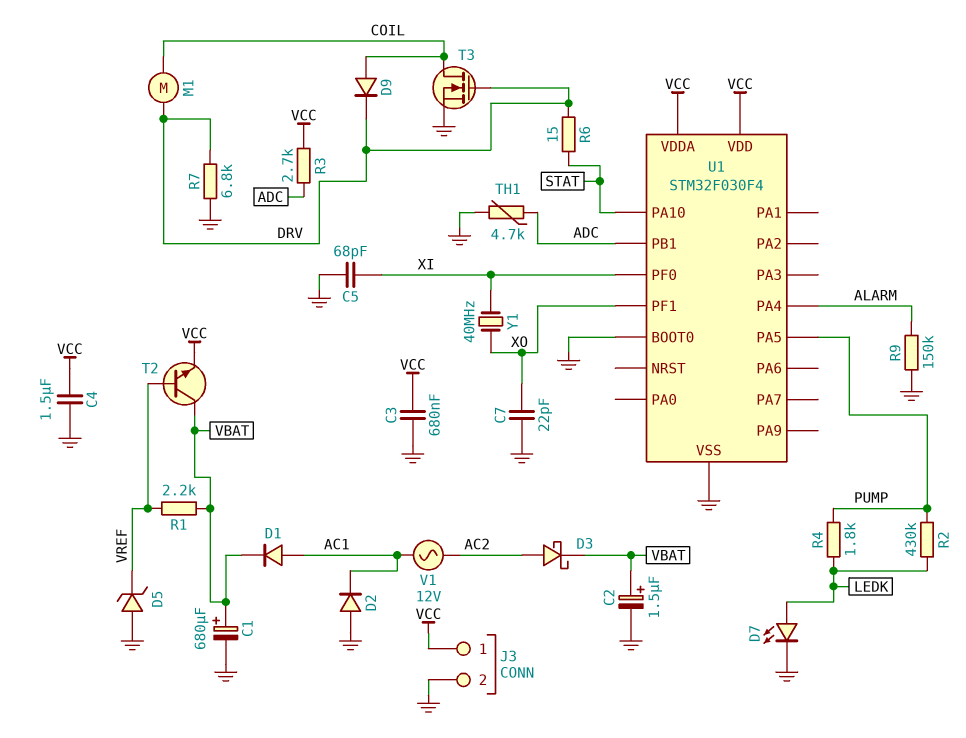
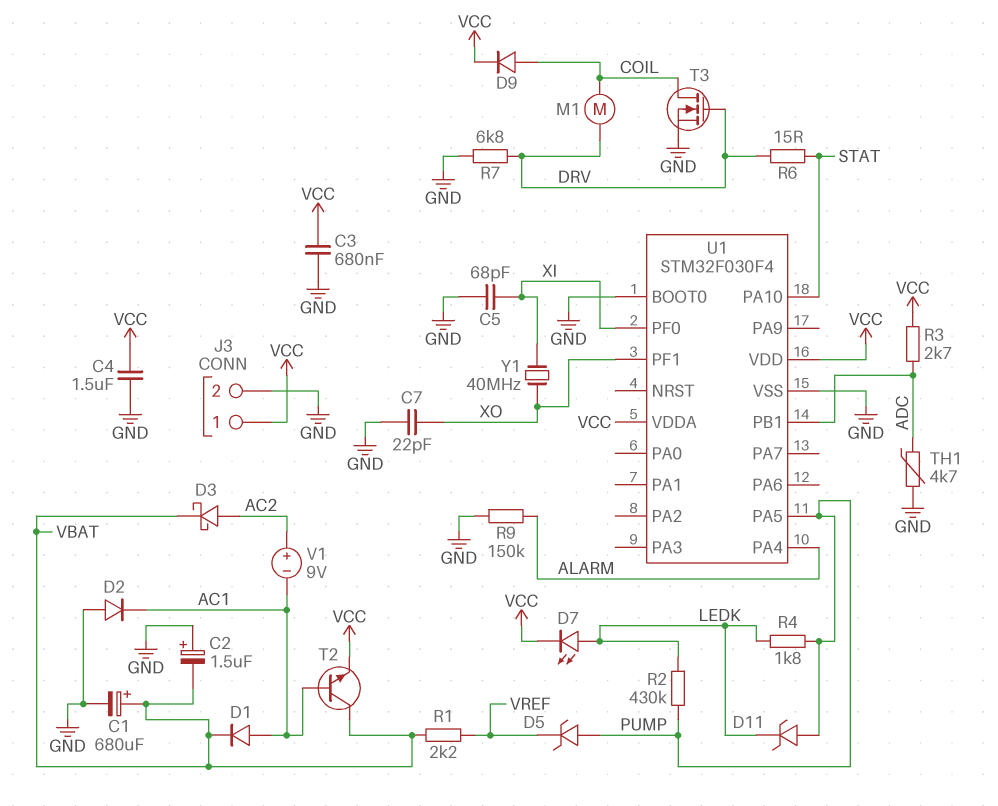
C2: 1.5uF (plus VBAT, minus GND) -> 1.5uF (plus GND, minus VBAT)
D5: zener (A GND, K VREF) -> zener (A PUMP, K VREF)
D7: LED (A LEDK, K GND) -> LED (A LEDK, K VCC)
D9: diode (A COIL, K DRV) -> diode (A COIL, K VCC)
D11: none -> zener (A PUMP, K LEDK)
T2: NPN (B VREF, C VBAT, E VCC) -> NPN (B AC1, C VBAT, E VCC)
V1: AC 12V (AC1, AC2) -> 9V (plus AC2, minus AC1)

